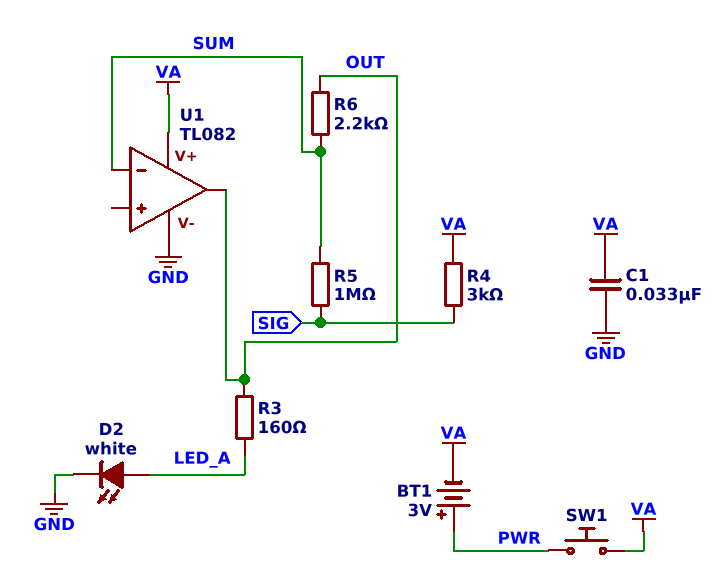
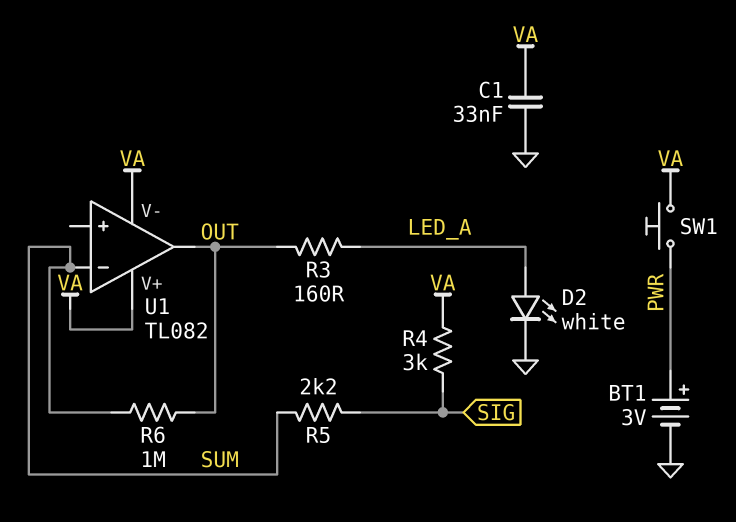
BT1: 3V (plus PWR, minus VA) -> 3V (plus PWR, minus GND)
R5: 1M (SIG, SUM) -> 2.2k (SIG, SUM)
R6: 2.2k (OUT, SUM) -> 1M (OUT, SUM)
U1 pin V-: GND -> VA

